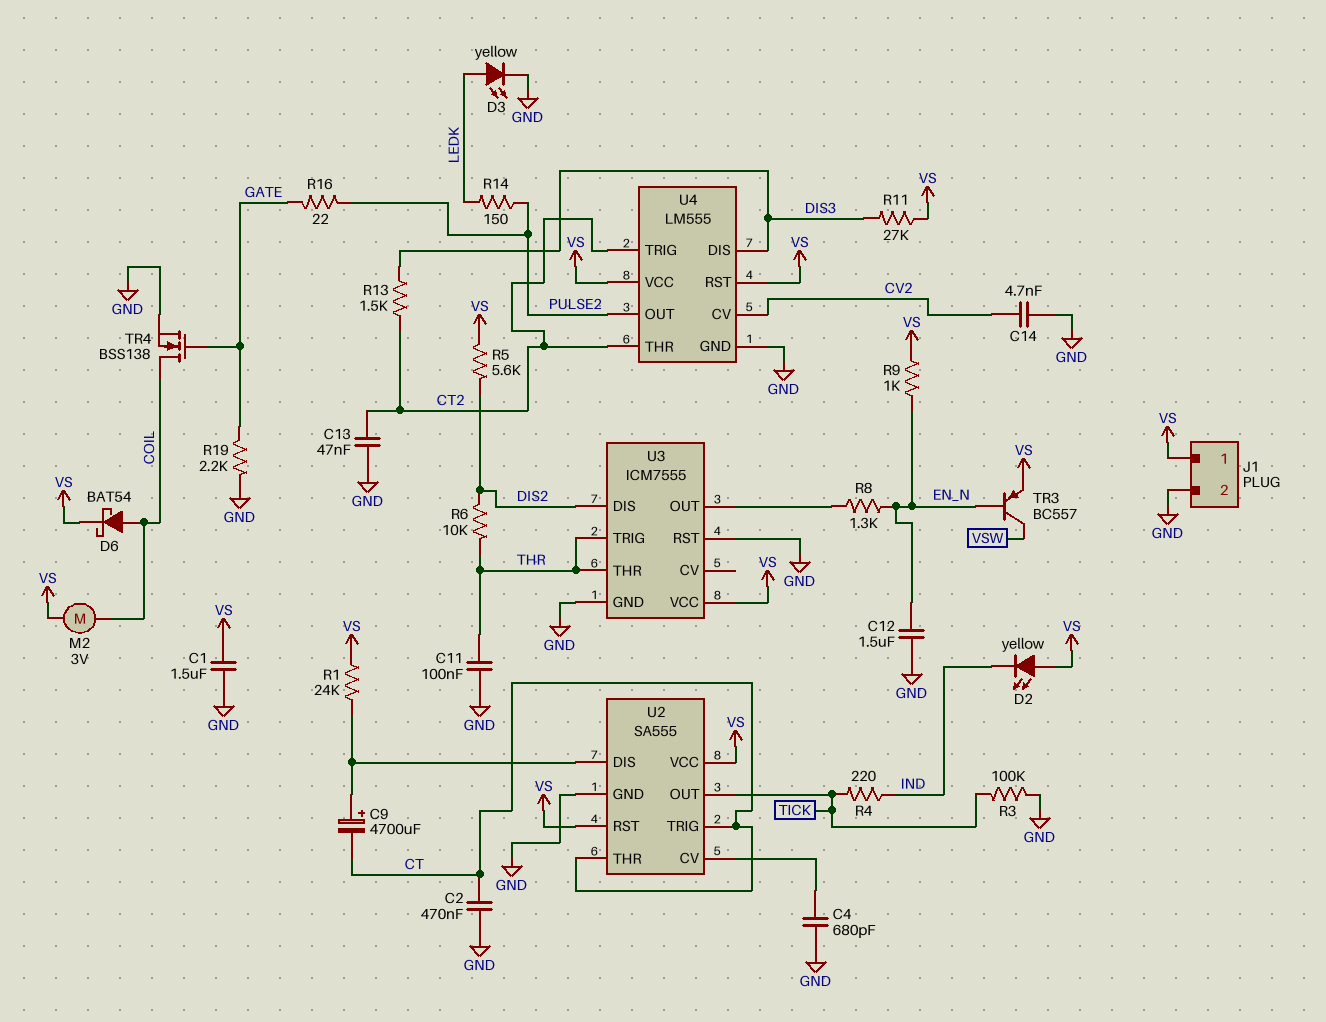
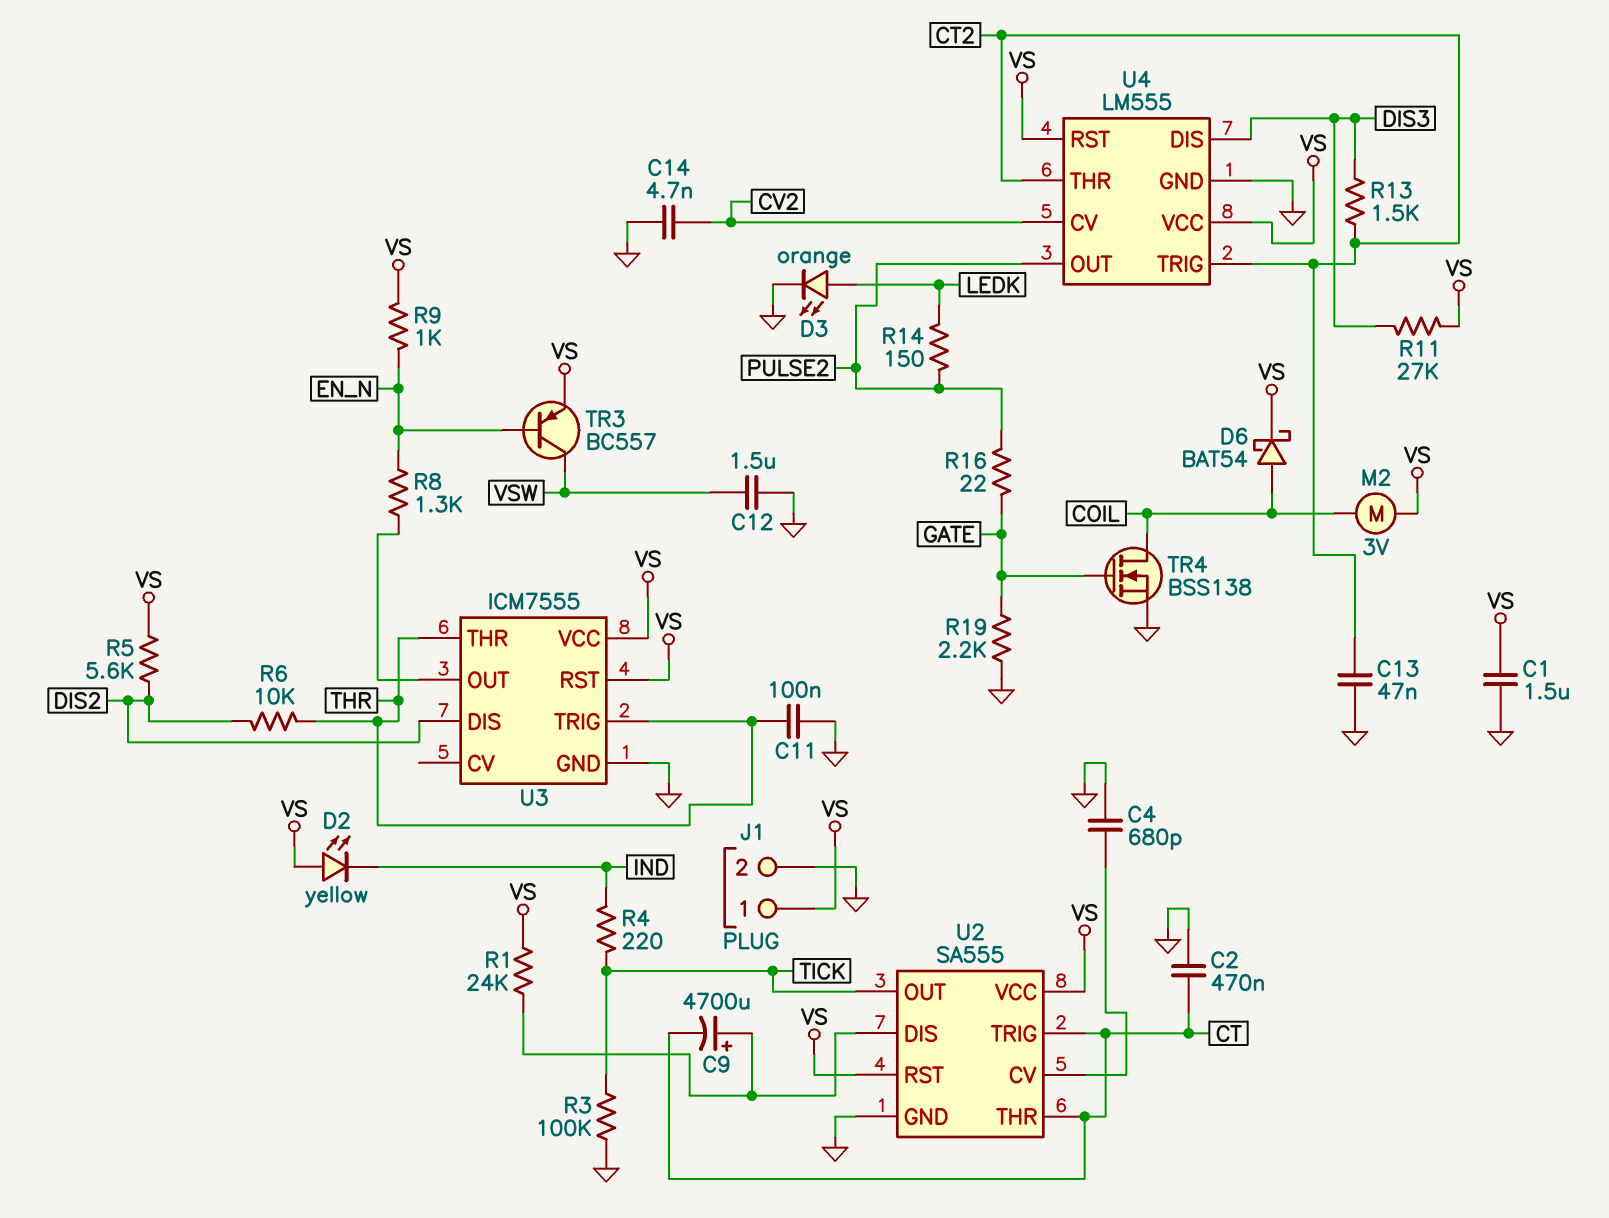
C12: 1.5uF (EN_N, GND) -> 1.5uF (GND, VSW)
D3: LED yellow (A LEDK, K GND) -> LED orange (A LEDK, K GND)
U3 pin RST: GND -> VS

